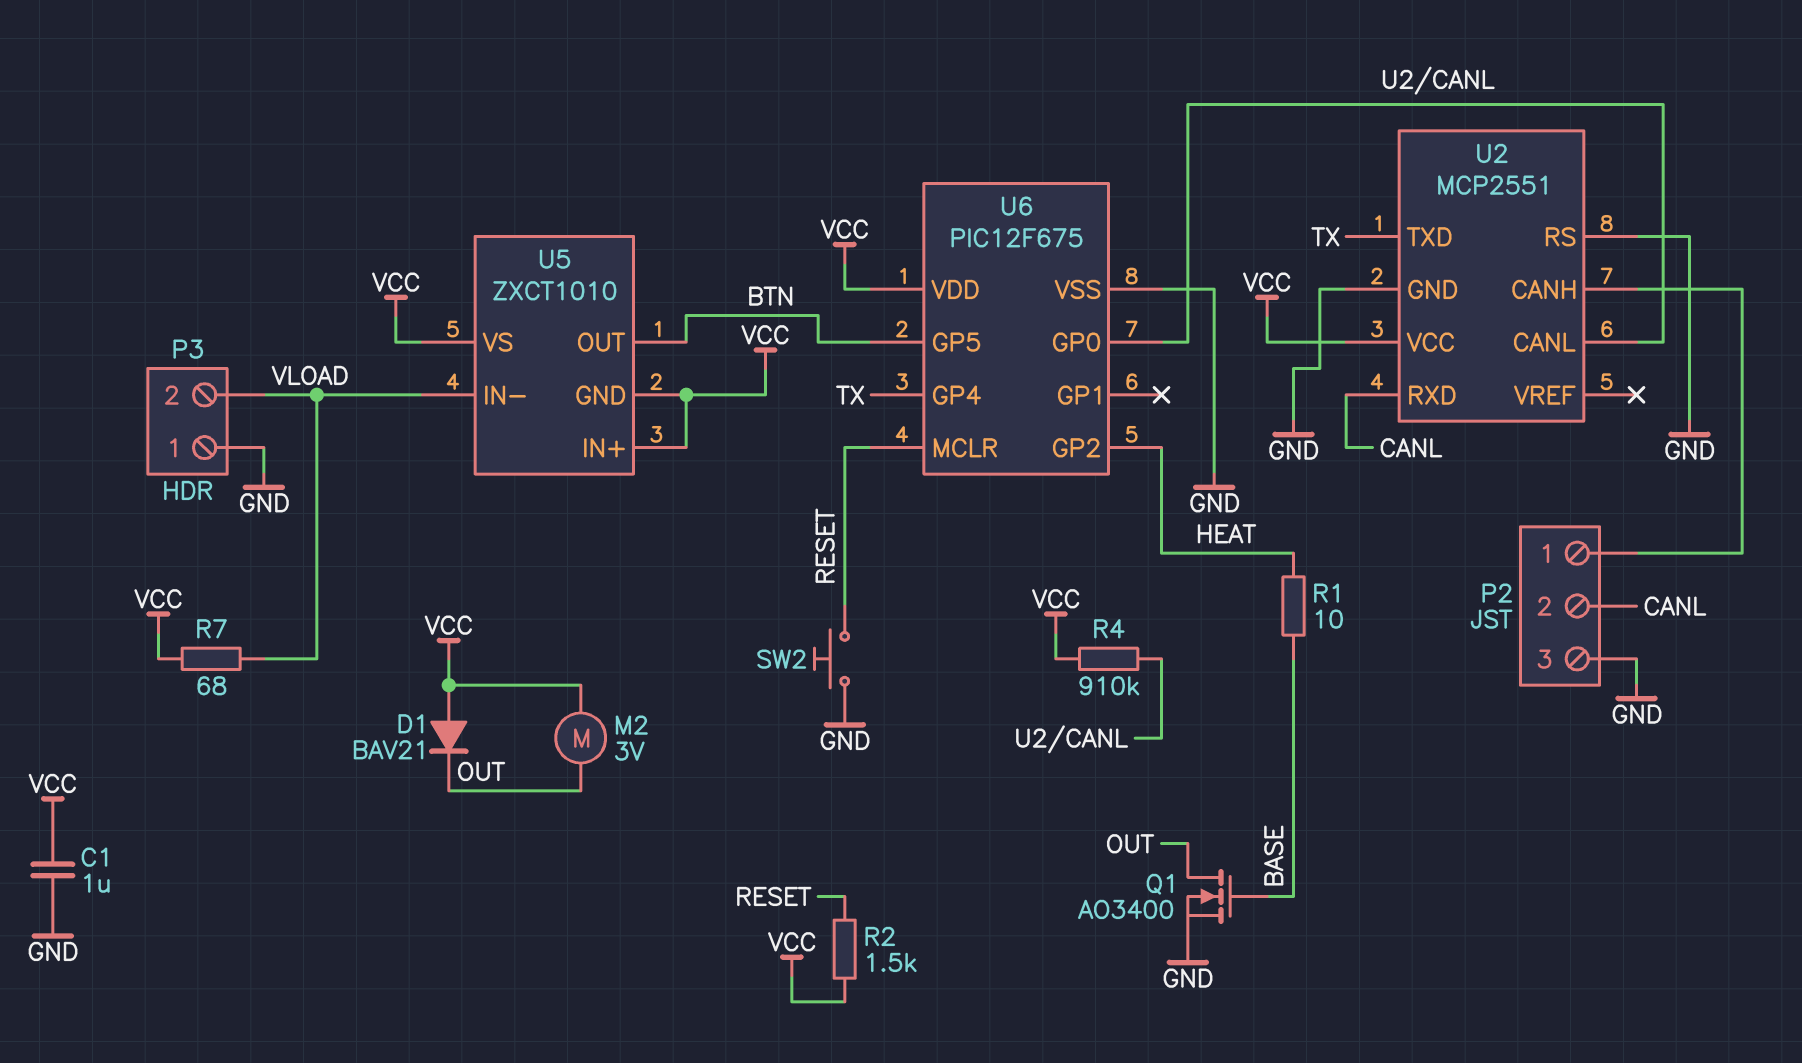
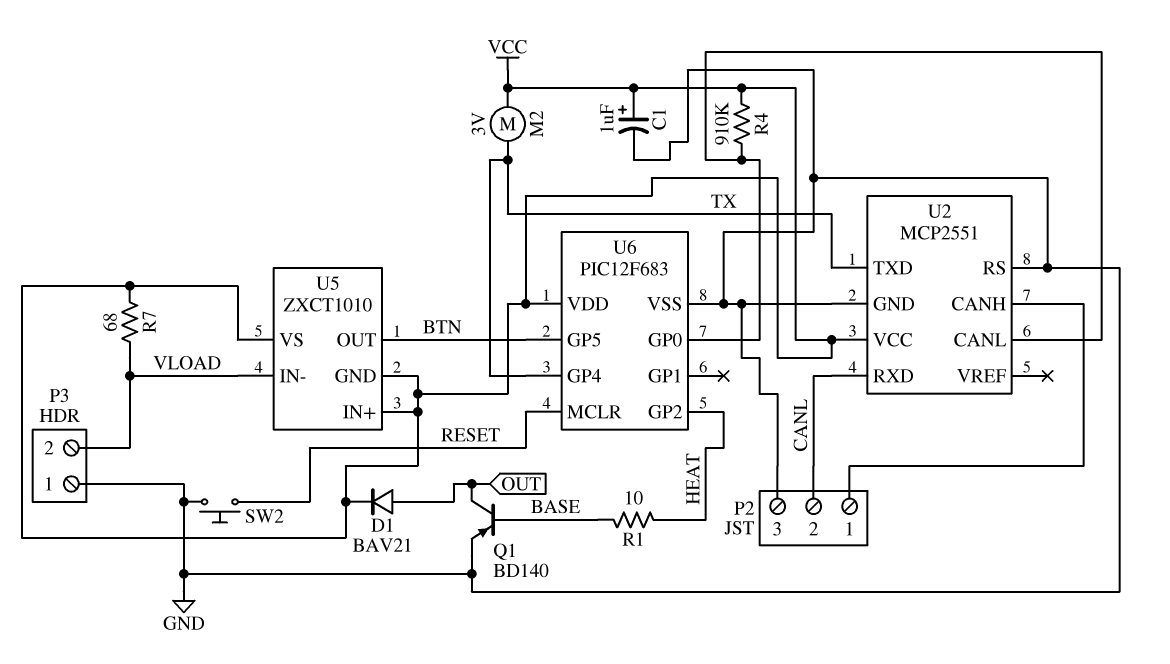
C1: 1uF (GND, VCC) -> 1uF (plus VCC, minus GND)
D1: diode BAV21 (A VCC, K OUT) -> diode BAV21 (A OUT, K VCC)
M2: motor 3V (OUT, VCC) -> motor 3V (TX, VCC)
Q1: NMOS AO3400 (G BASE, D OUT, S GND) -> PNP BD140 (B BASE, C OUT, E GND)
R2: 1.5k (RESET, VCC) -> none
U6: PIC12F675 -> PIC12F683

